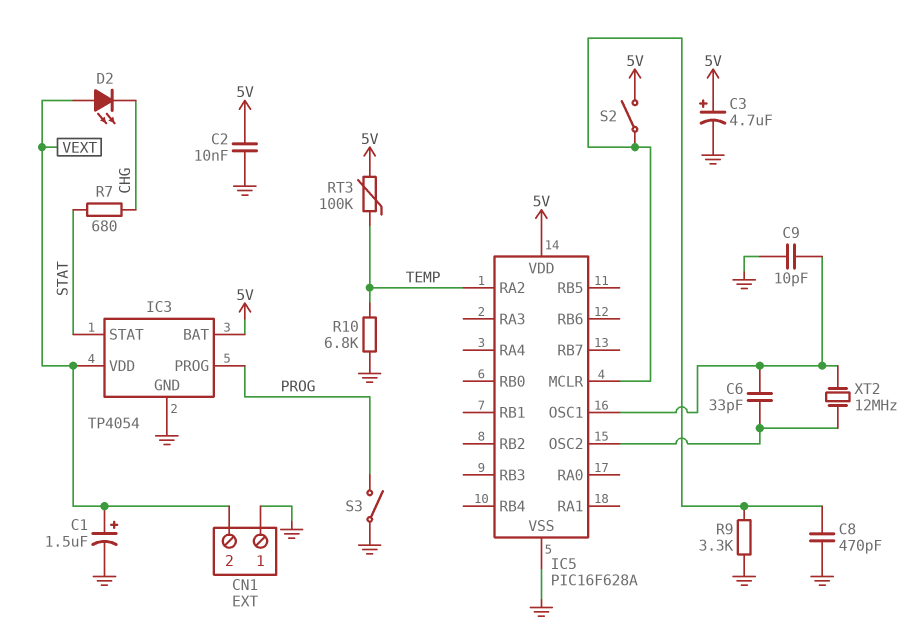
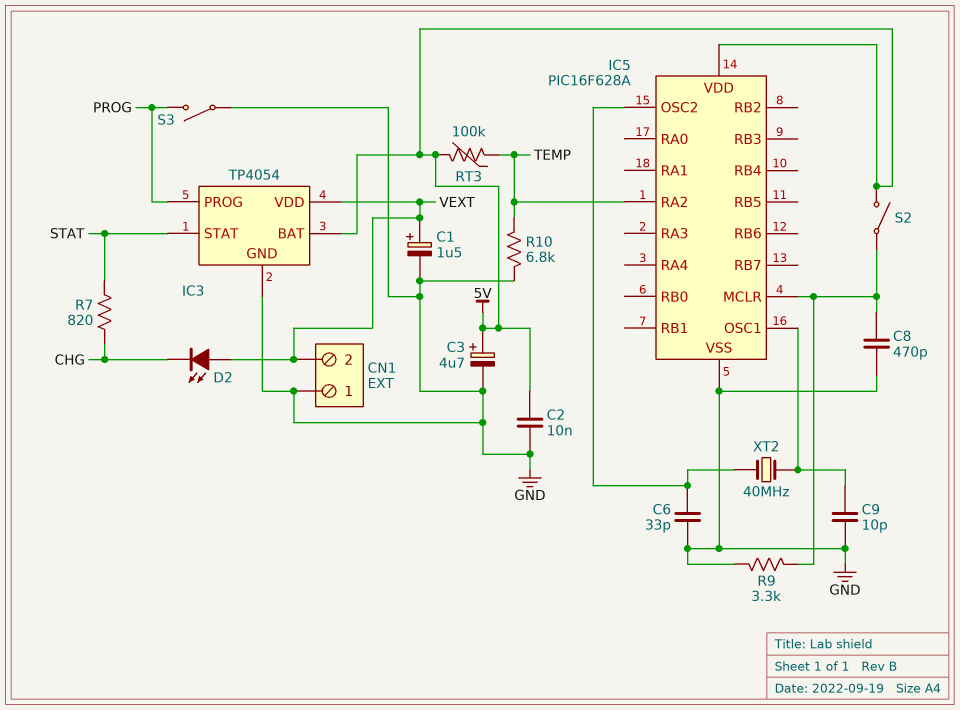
C6: 33pF (IC5/OSC1, IC5/OSC2) -> 33pF (GND, IC5/OSC2)
R7: 680 (CHG, STAT) -> 820 (CHG, STAT)
XT2: 12MHz (IC5/OSC1, IC5/OSC2) -> 40MHz (IC5/OSC1, IC5/OSC2)

